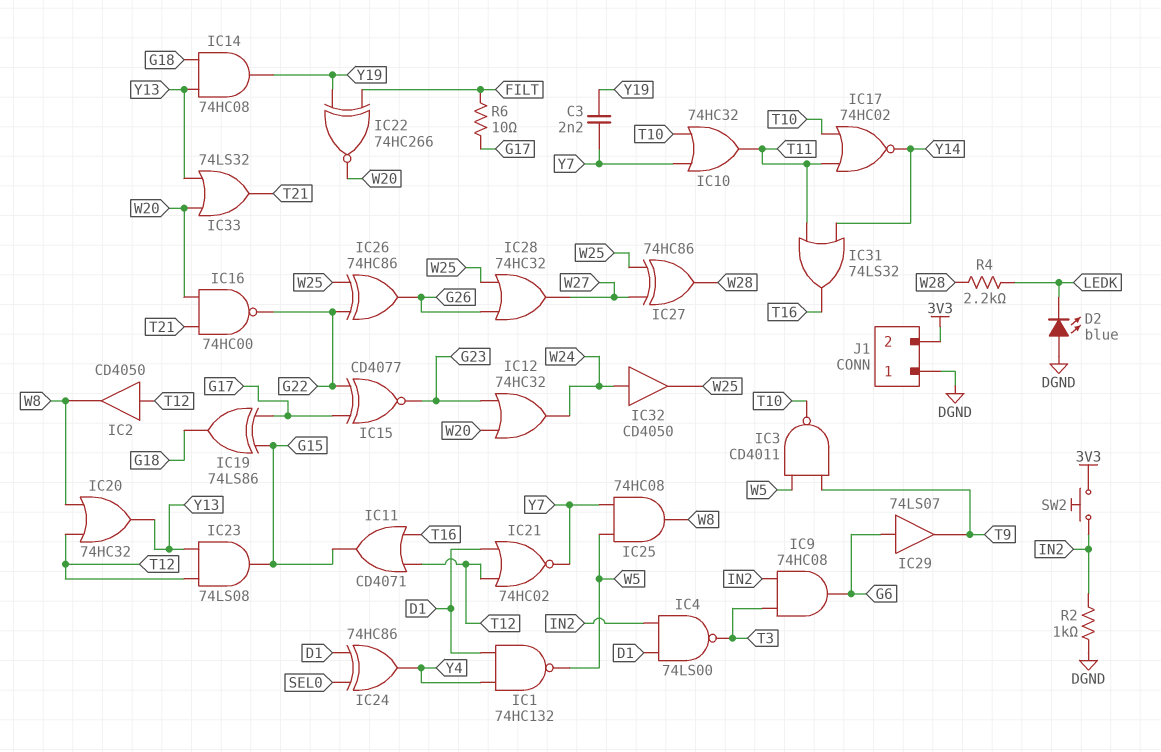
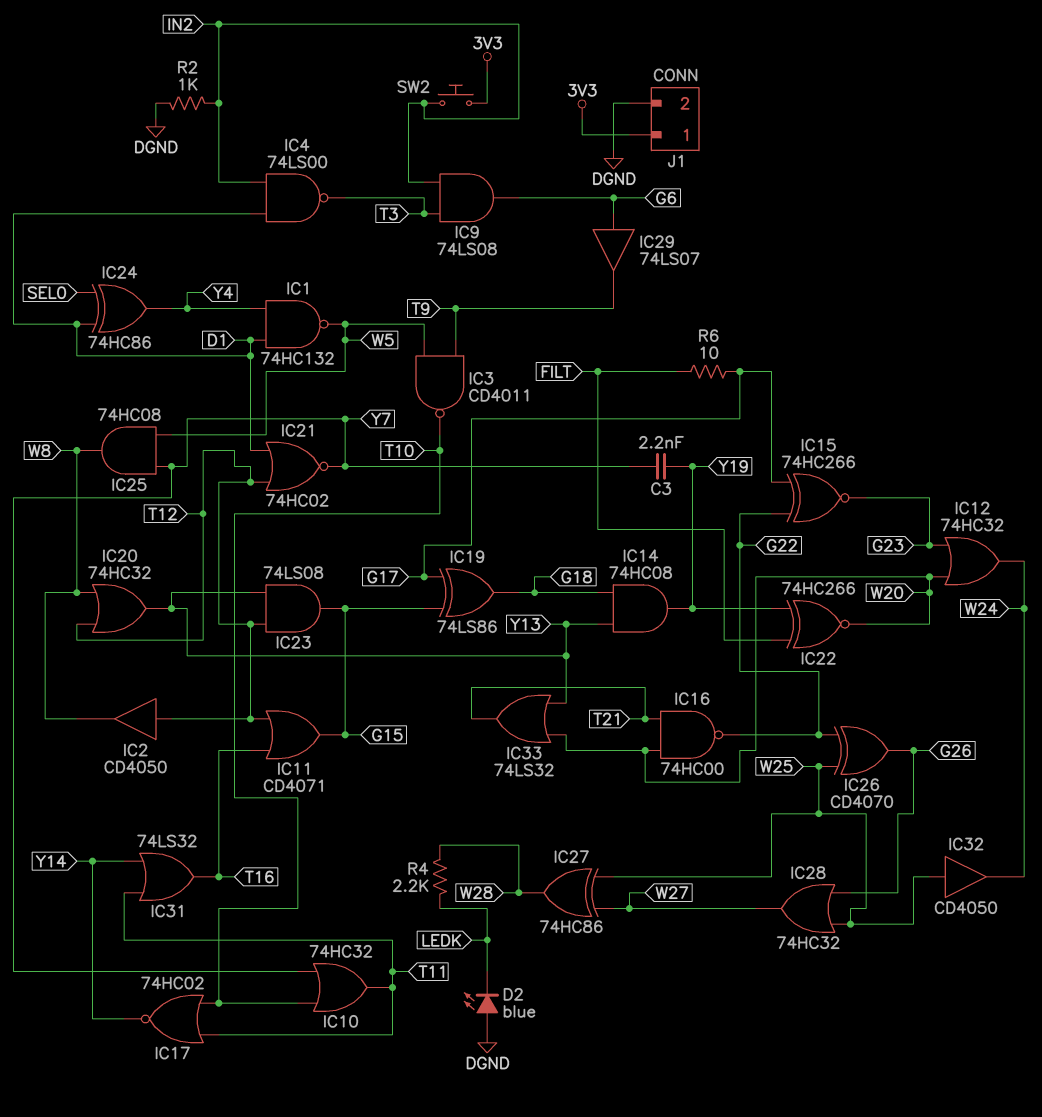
IC9: AND 74HC08 (in IN2, in T3, out G6) -> AND 74LS08 (in IN2, in T3, out G6)
IC15: XNOR CD4077 (in G17, in G22, out G23) -> XNOR 74HC266 (in G17, in G22, out G23)
IC26: XOR 74HC86 (in G22, in W25, out G26) -> XOR CD4070 (in G22, in W25, out G26)
IC32: buffer CD4050 (in W24, out W25) -> buffer CD4050 (in W25, out W24)
J1 pin 1: DGND -> 3V3
J1 pin 2: 3V3 -> DGND

